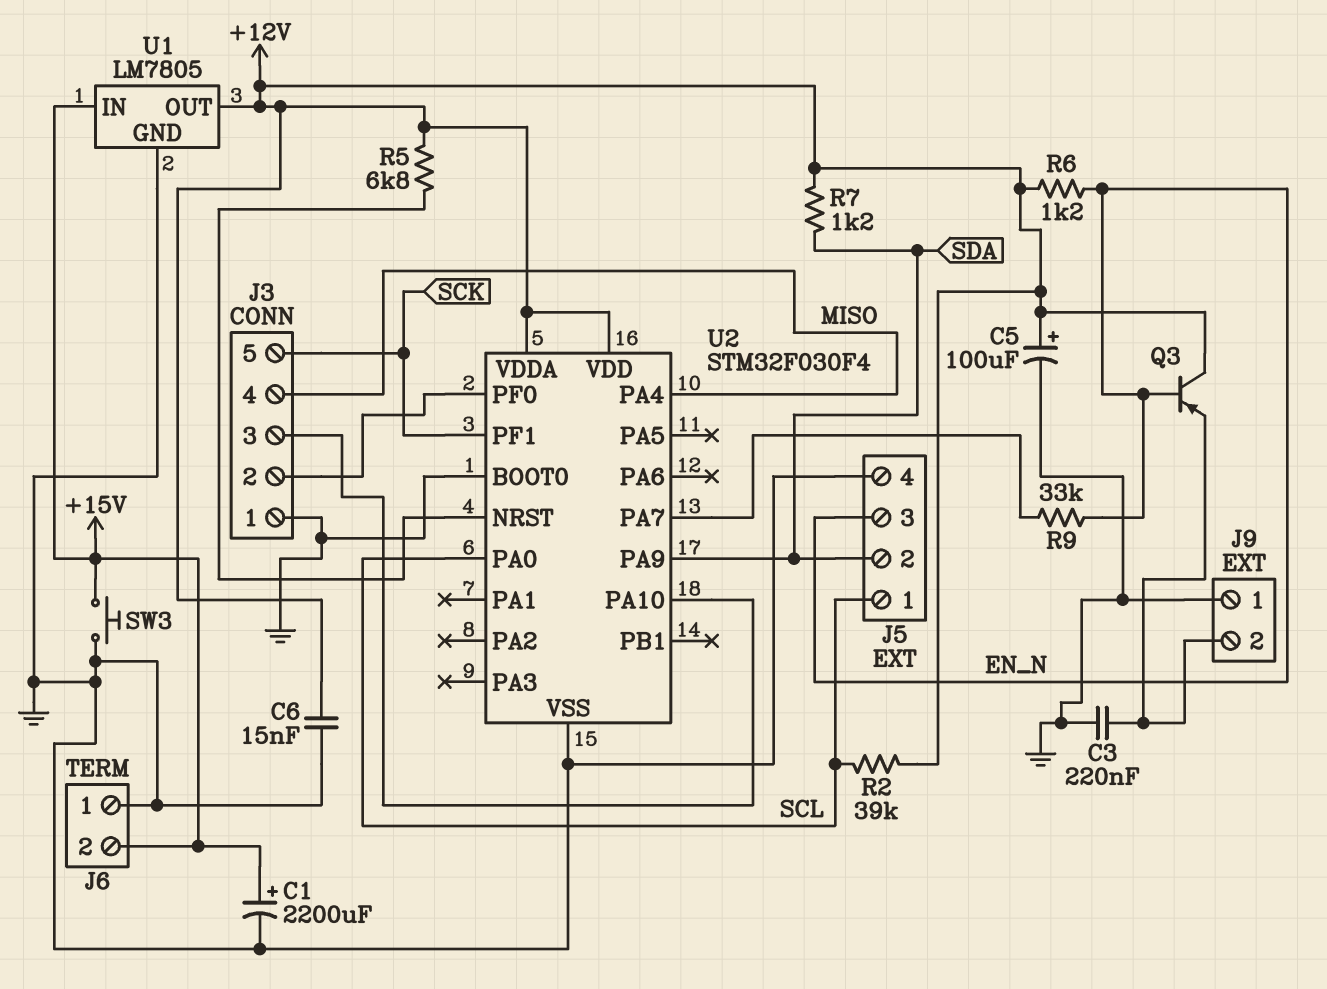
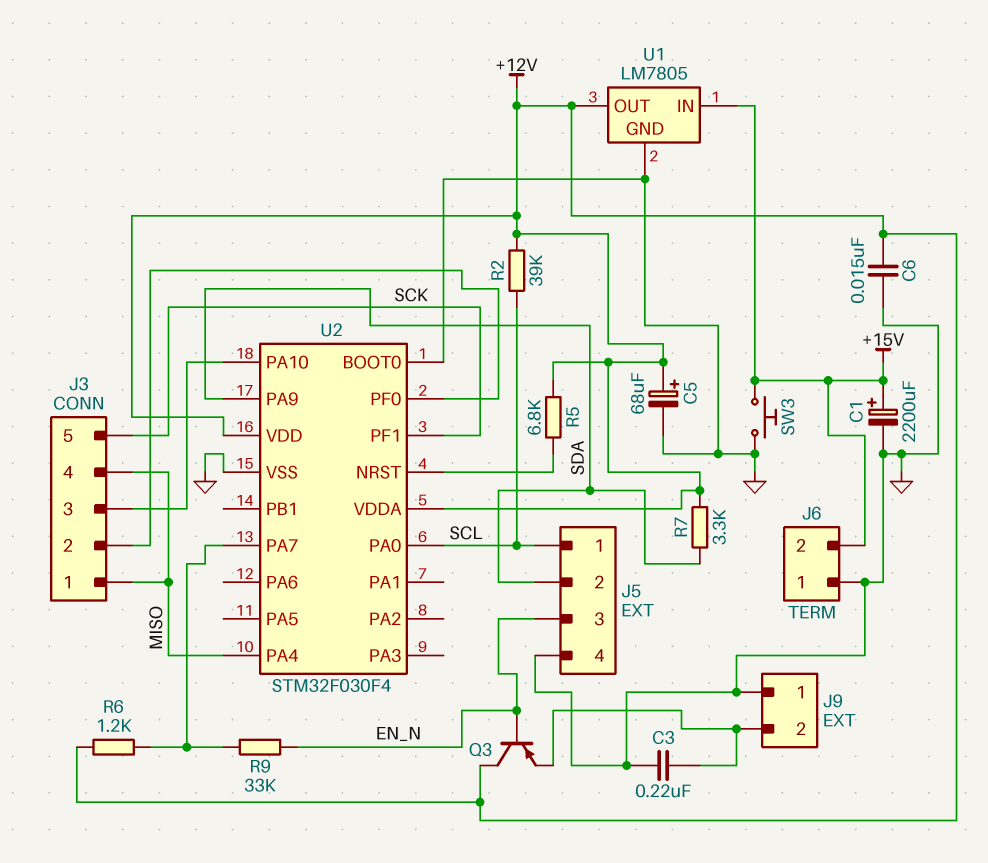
C5: 100uF (plus +12V, minus GND) -> 68uF (plus +12V, minus GND)
J3 pin 1: GND -> MISO
R6: 1.2k (+12V, EN_N) -> 1.2k (+12V, U2/PA7)
R7: 1.2k (+12V, SDA) -> 3.3k (+12V, SDA)

